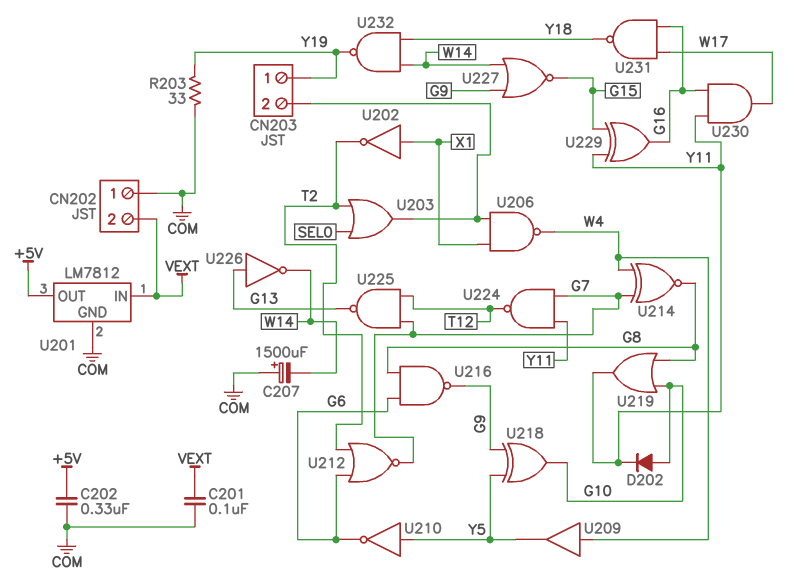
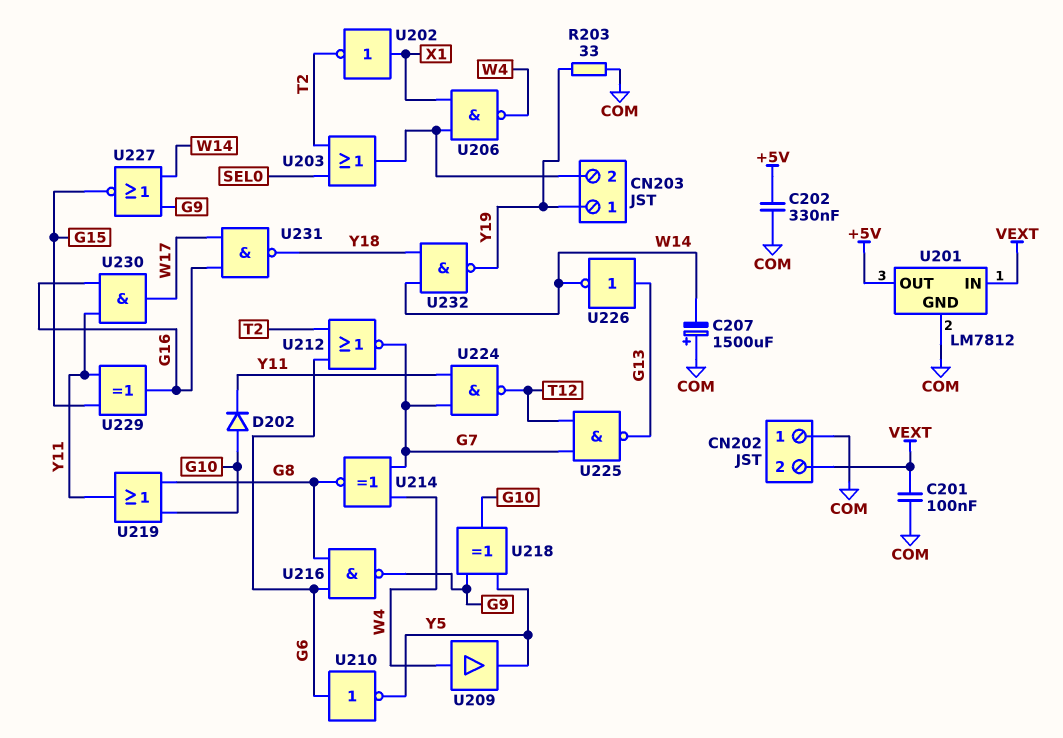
U210: NOT (in Y5, out G6) -> NOT (in G6, out Y5)

